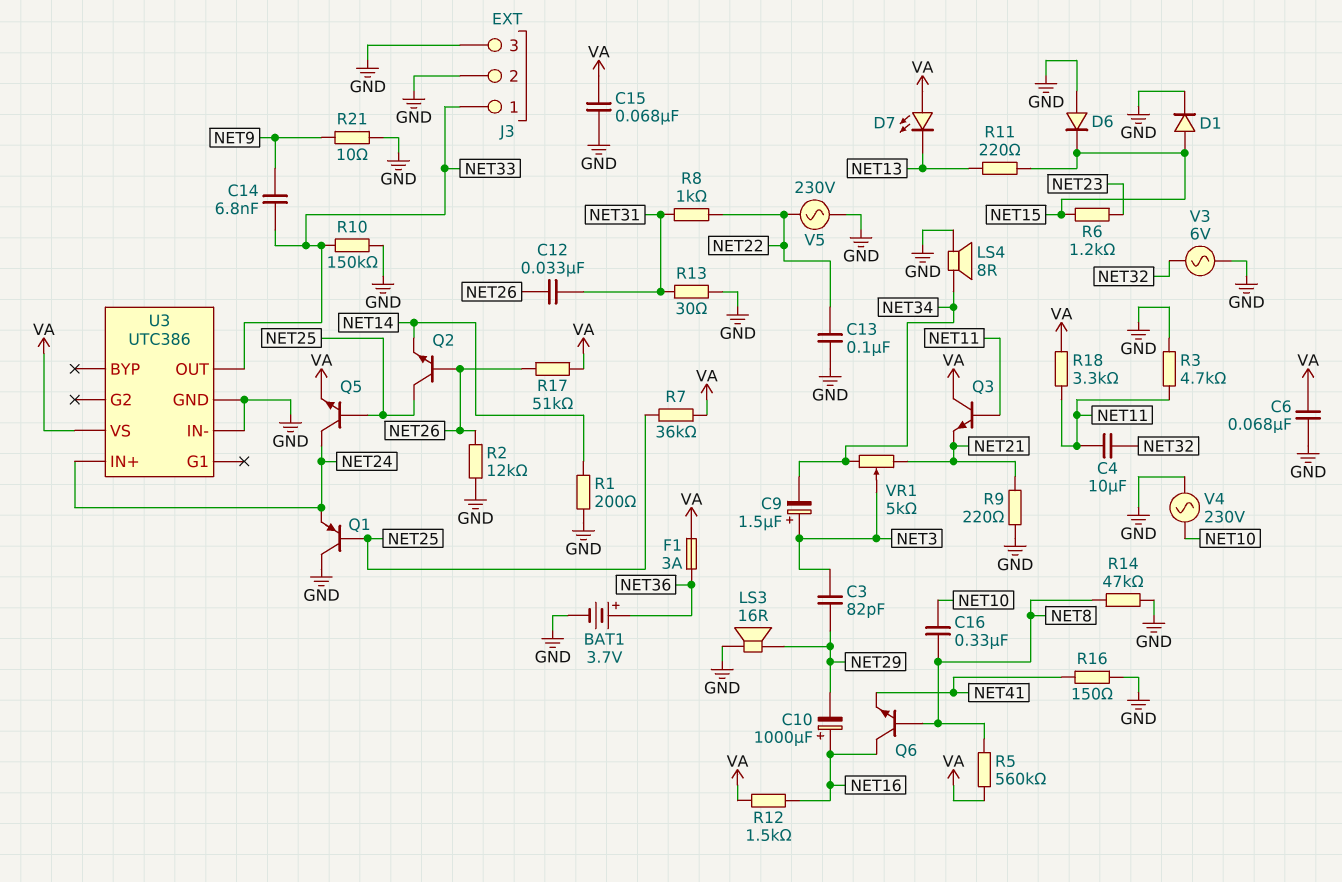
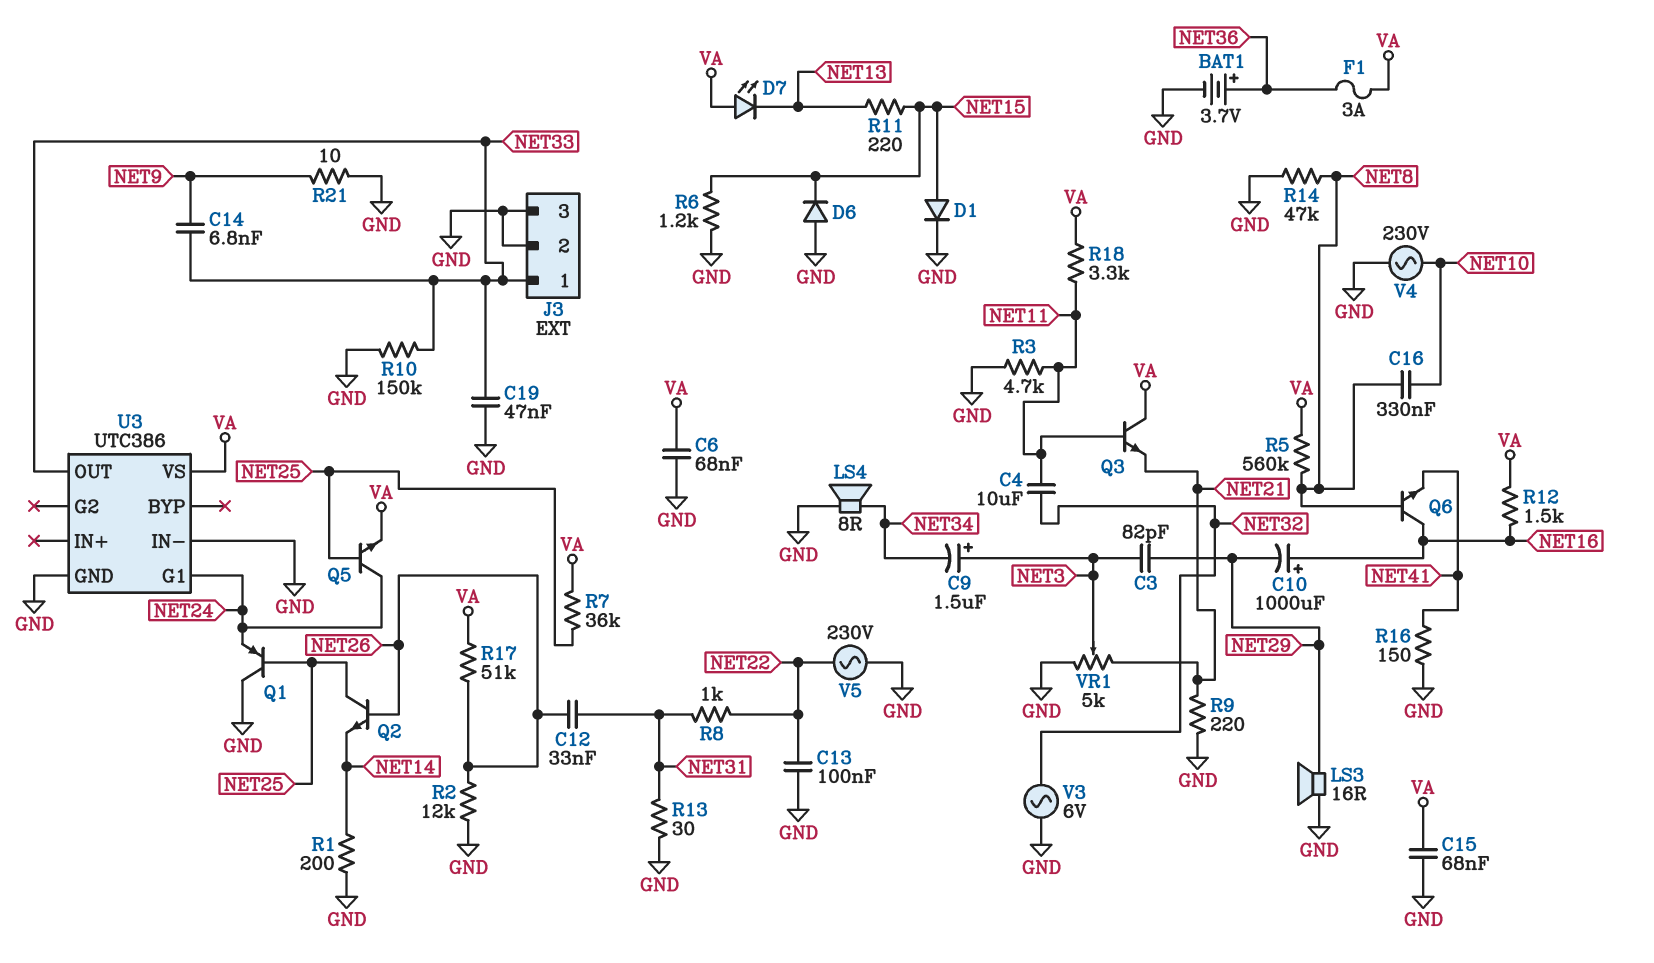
C19: none -> 47nF (GND, NET33)
R6: 1.2k (NET15, NET23) -> 1.2k (GND, NET15)
U3 pin G1: none -> NET24
U3 pin IN+: NET24 -> none
VR1: 5k (NET21, NET34, wiper NET3) -> 5k (GND, NET21, wiper NET3)

